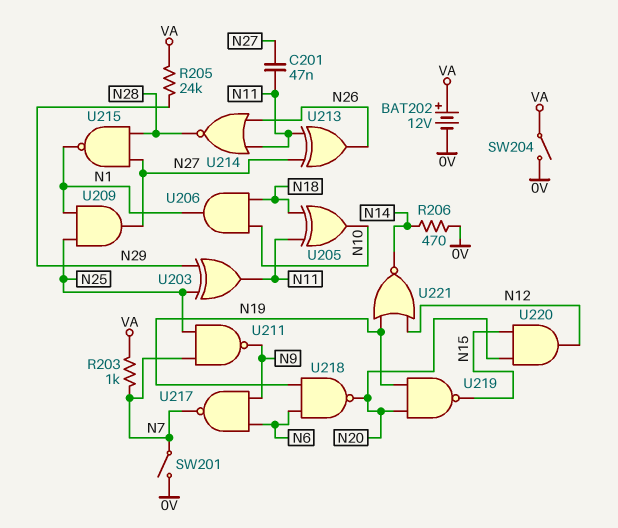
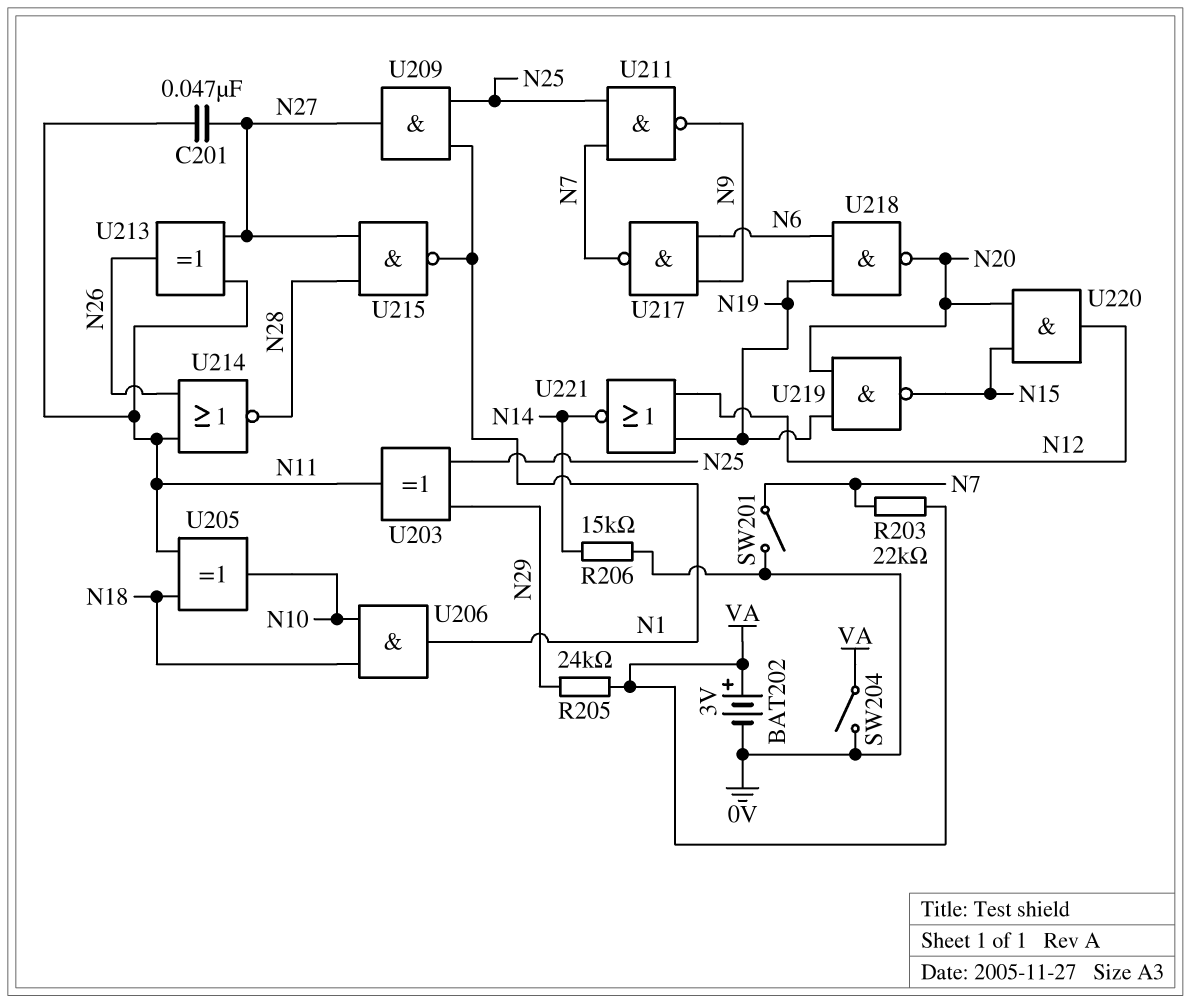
BAT202: 12V (plus VA, minus 0V) -> 3V (plus VA, minus 0V)
R203: 1k (N7, VA) -> 22k (N7, VA)
R206: 470 (0V, N14) -> 15k (0V, N14)

